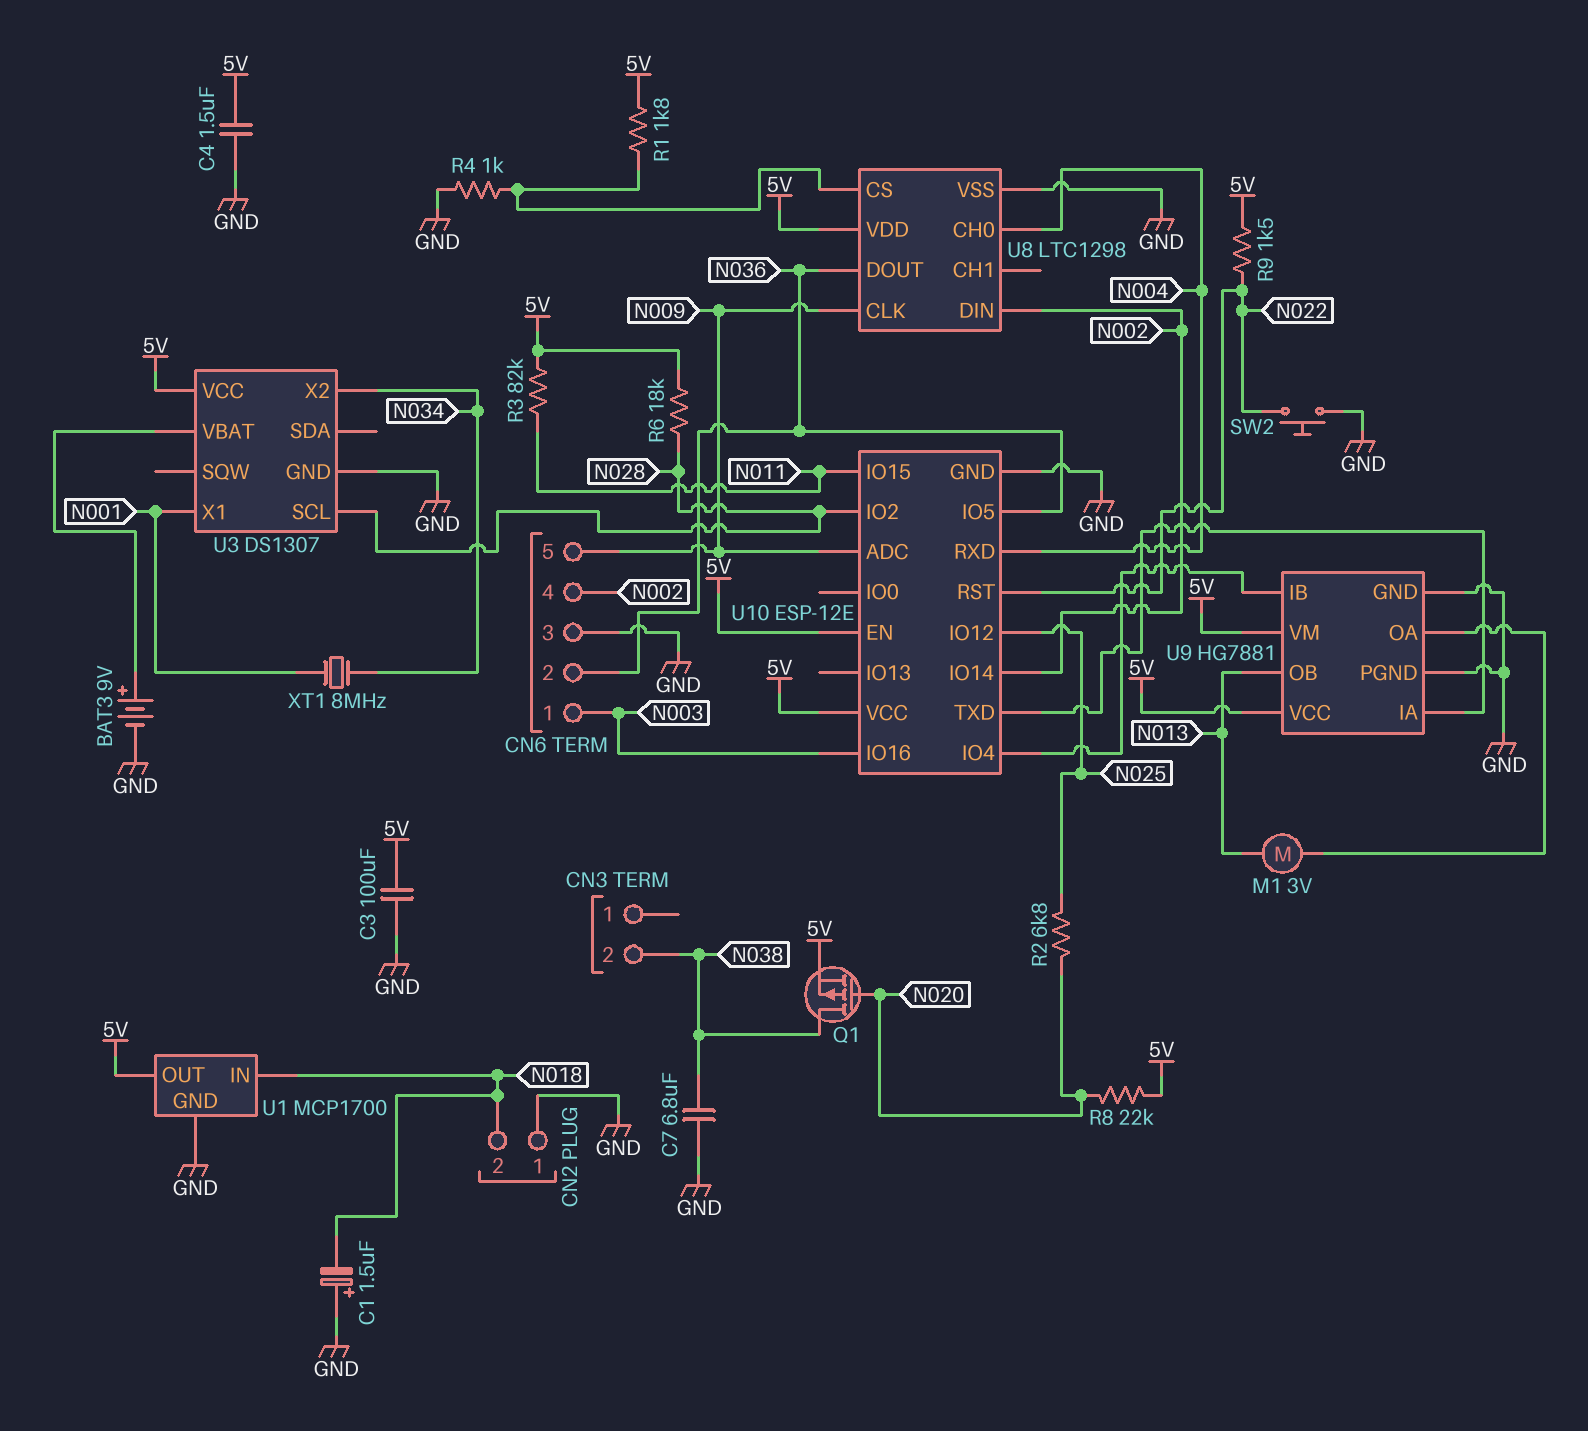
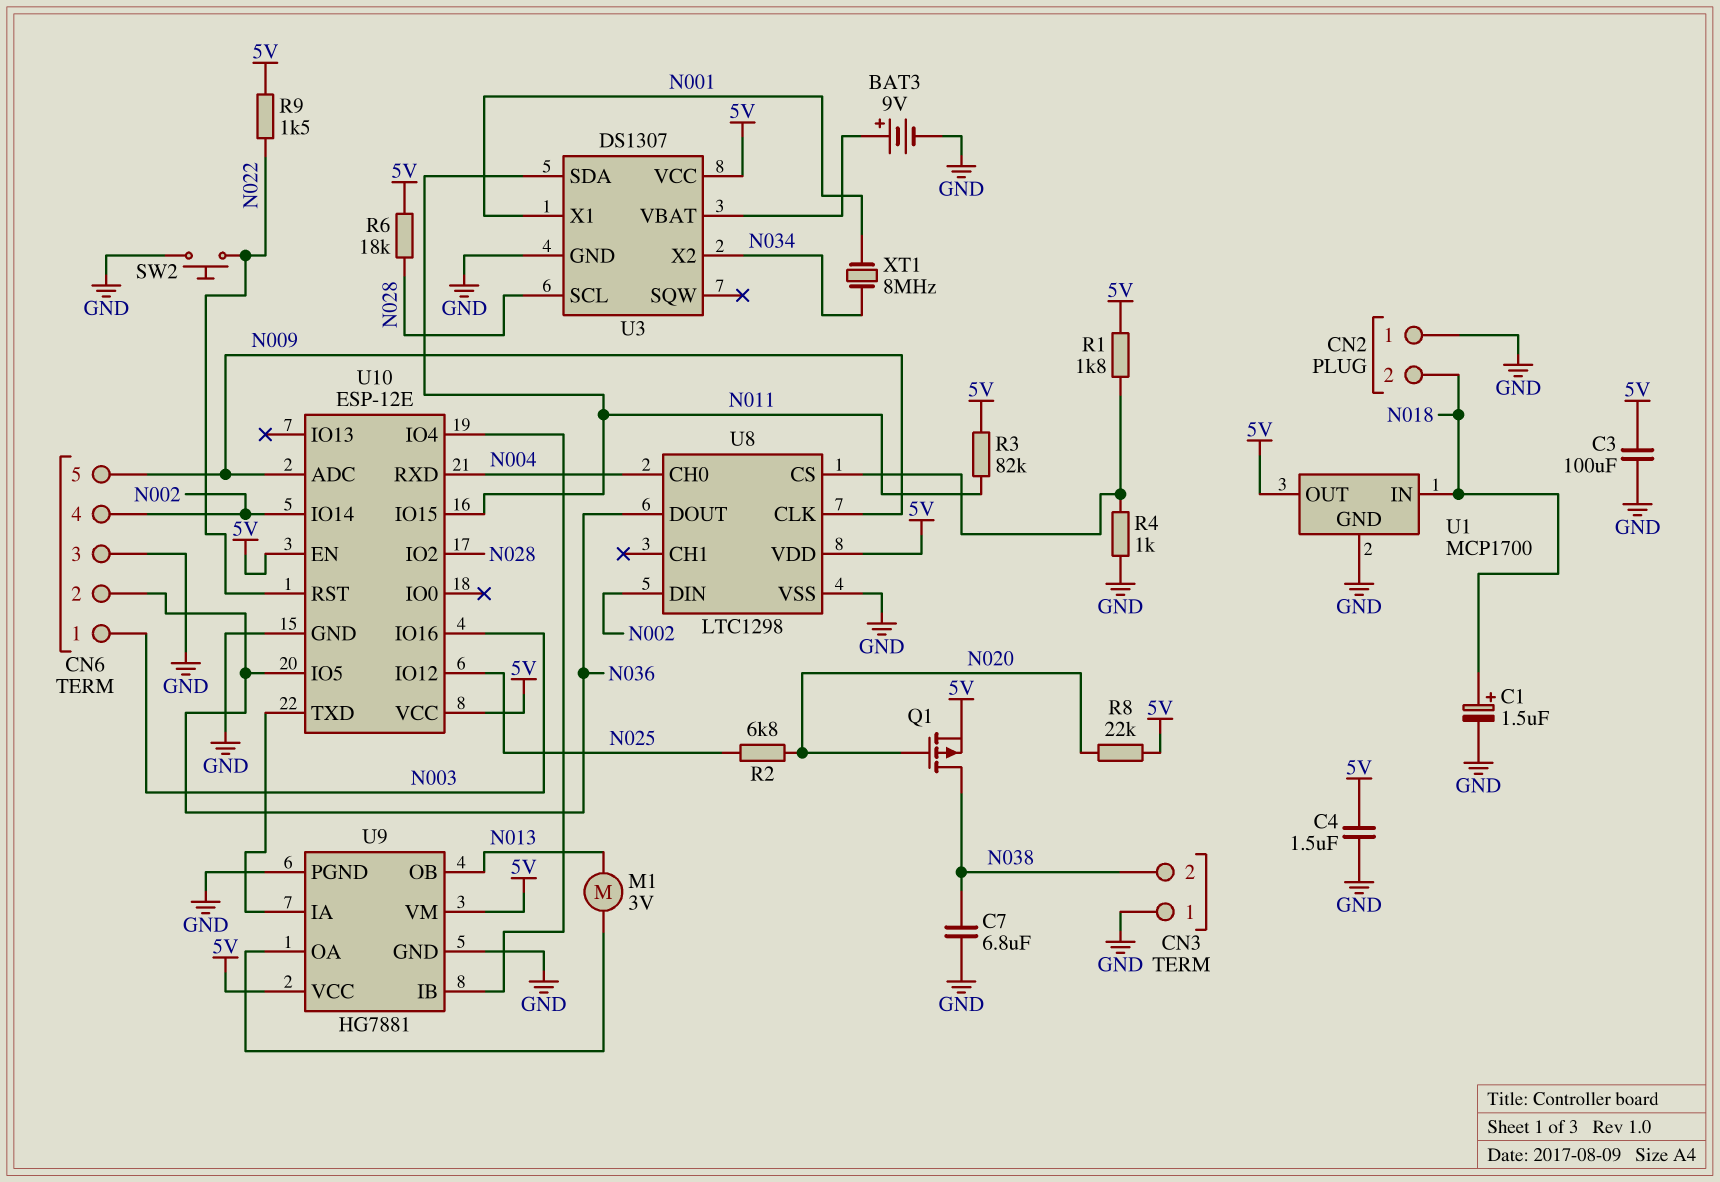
C1: 1.5uF (plus GND, minus N018) -> 1.5uF (plus N018, minus GND)
CN3 pin 1: none -> GND
U3 pin SDA: none -> N011

